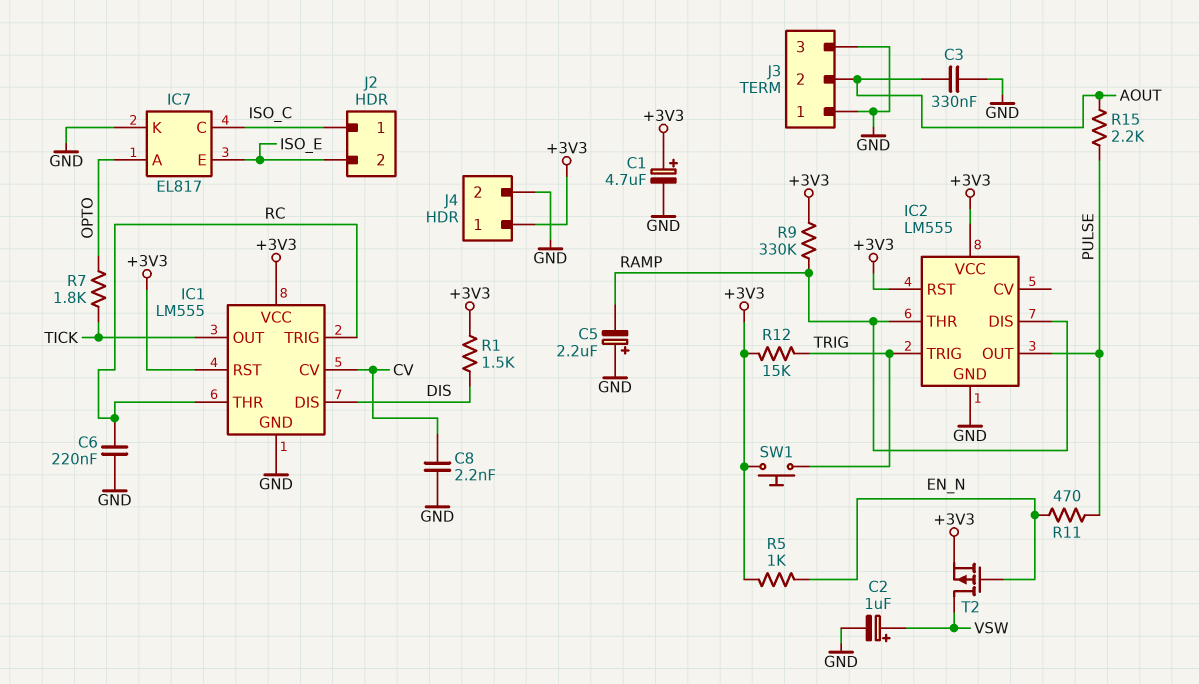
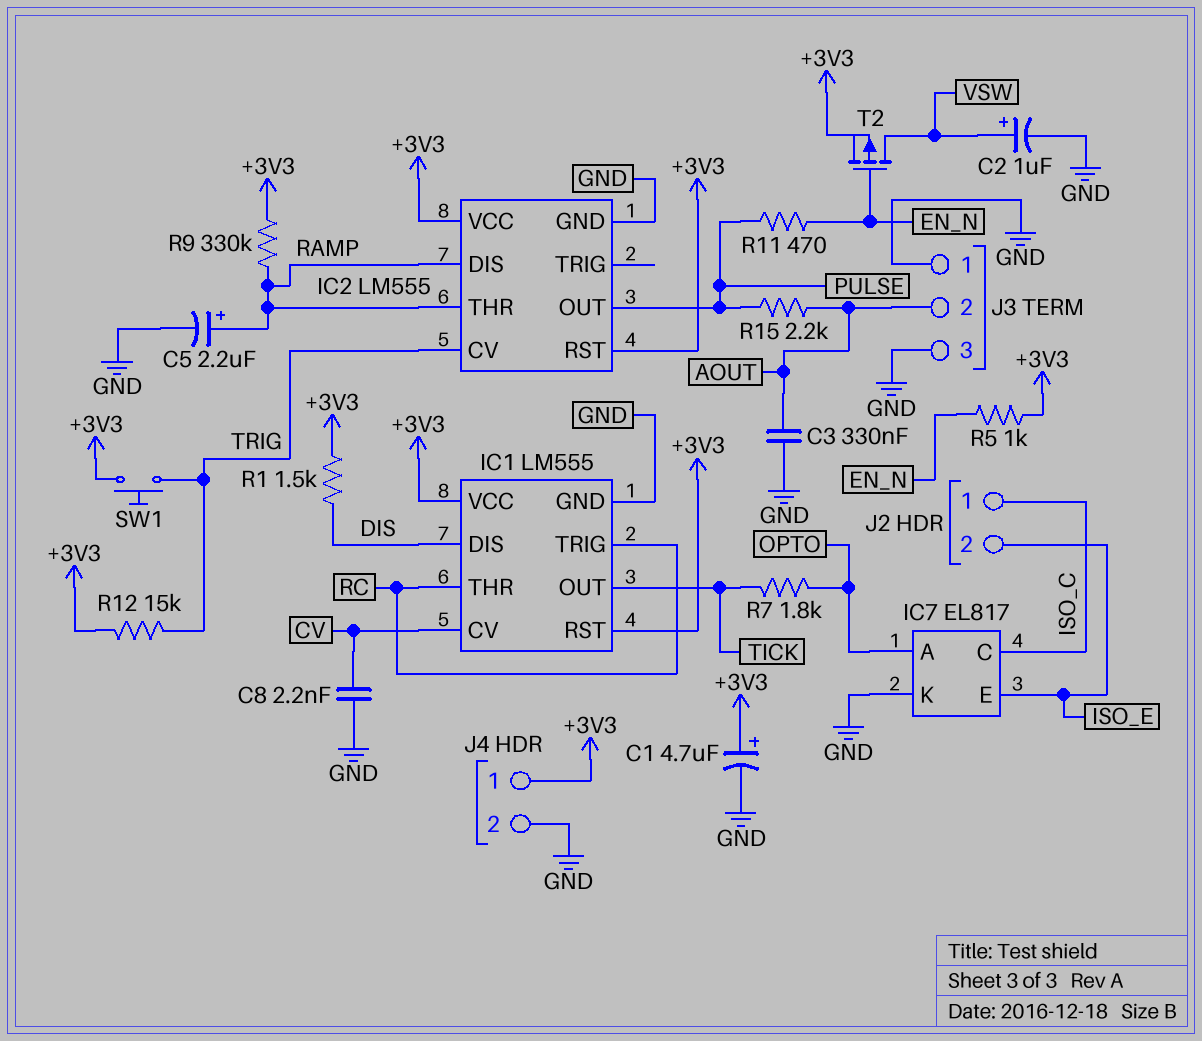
C5: 2.2uF (plus GND, minus RAMP) -> 2.2uF (plus RAMP, minus GND)
C6: 220nF (GND, RC) -> none
IC2 pin CV: none -> TRIG
IC2 pin TRIG: TRIG -> none

